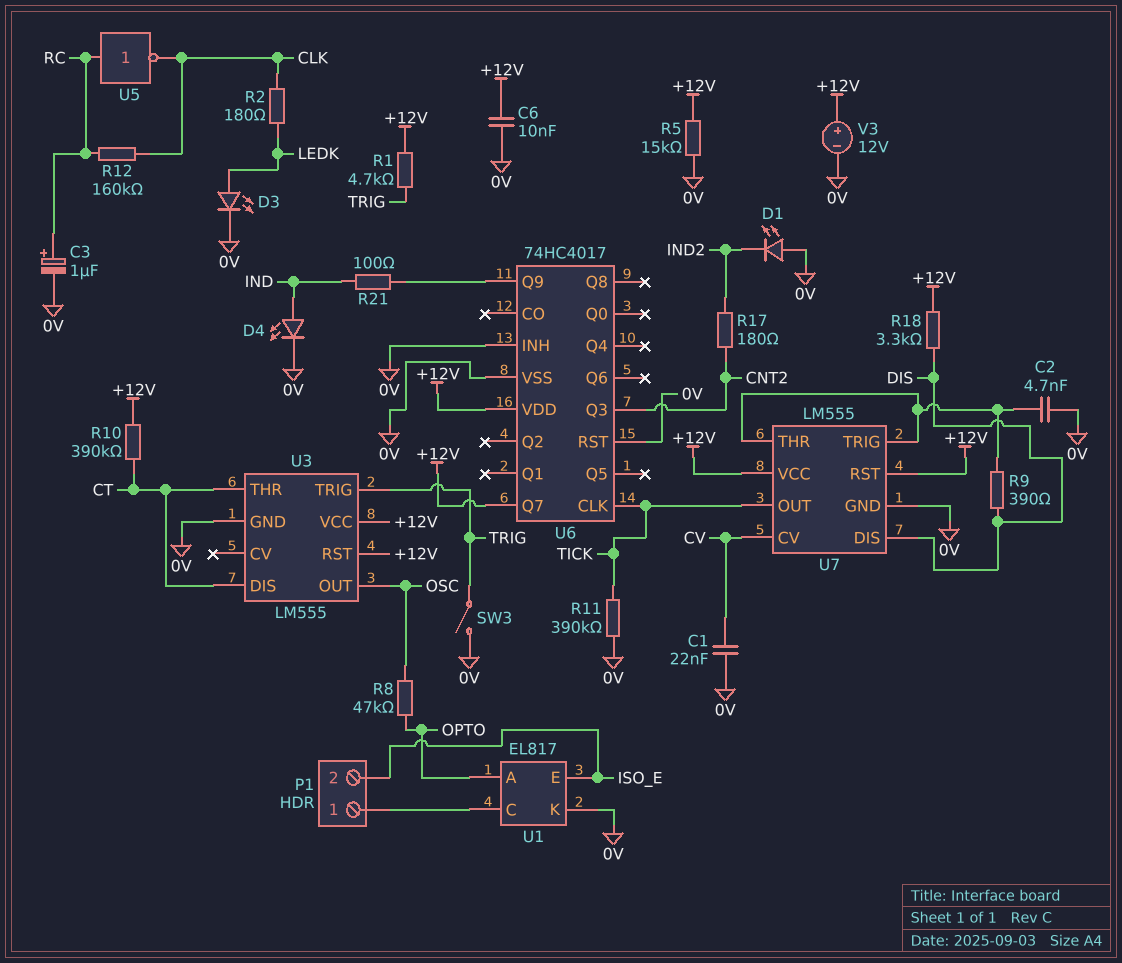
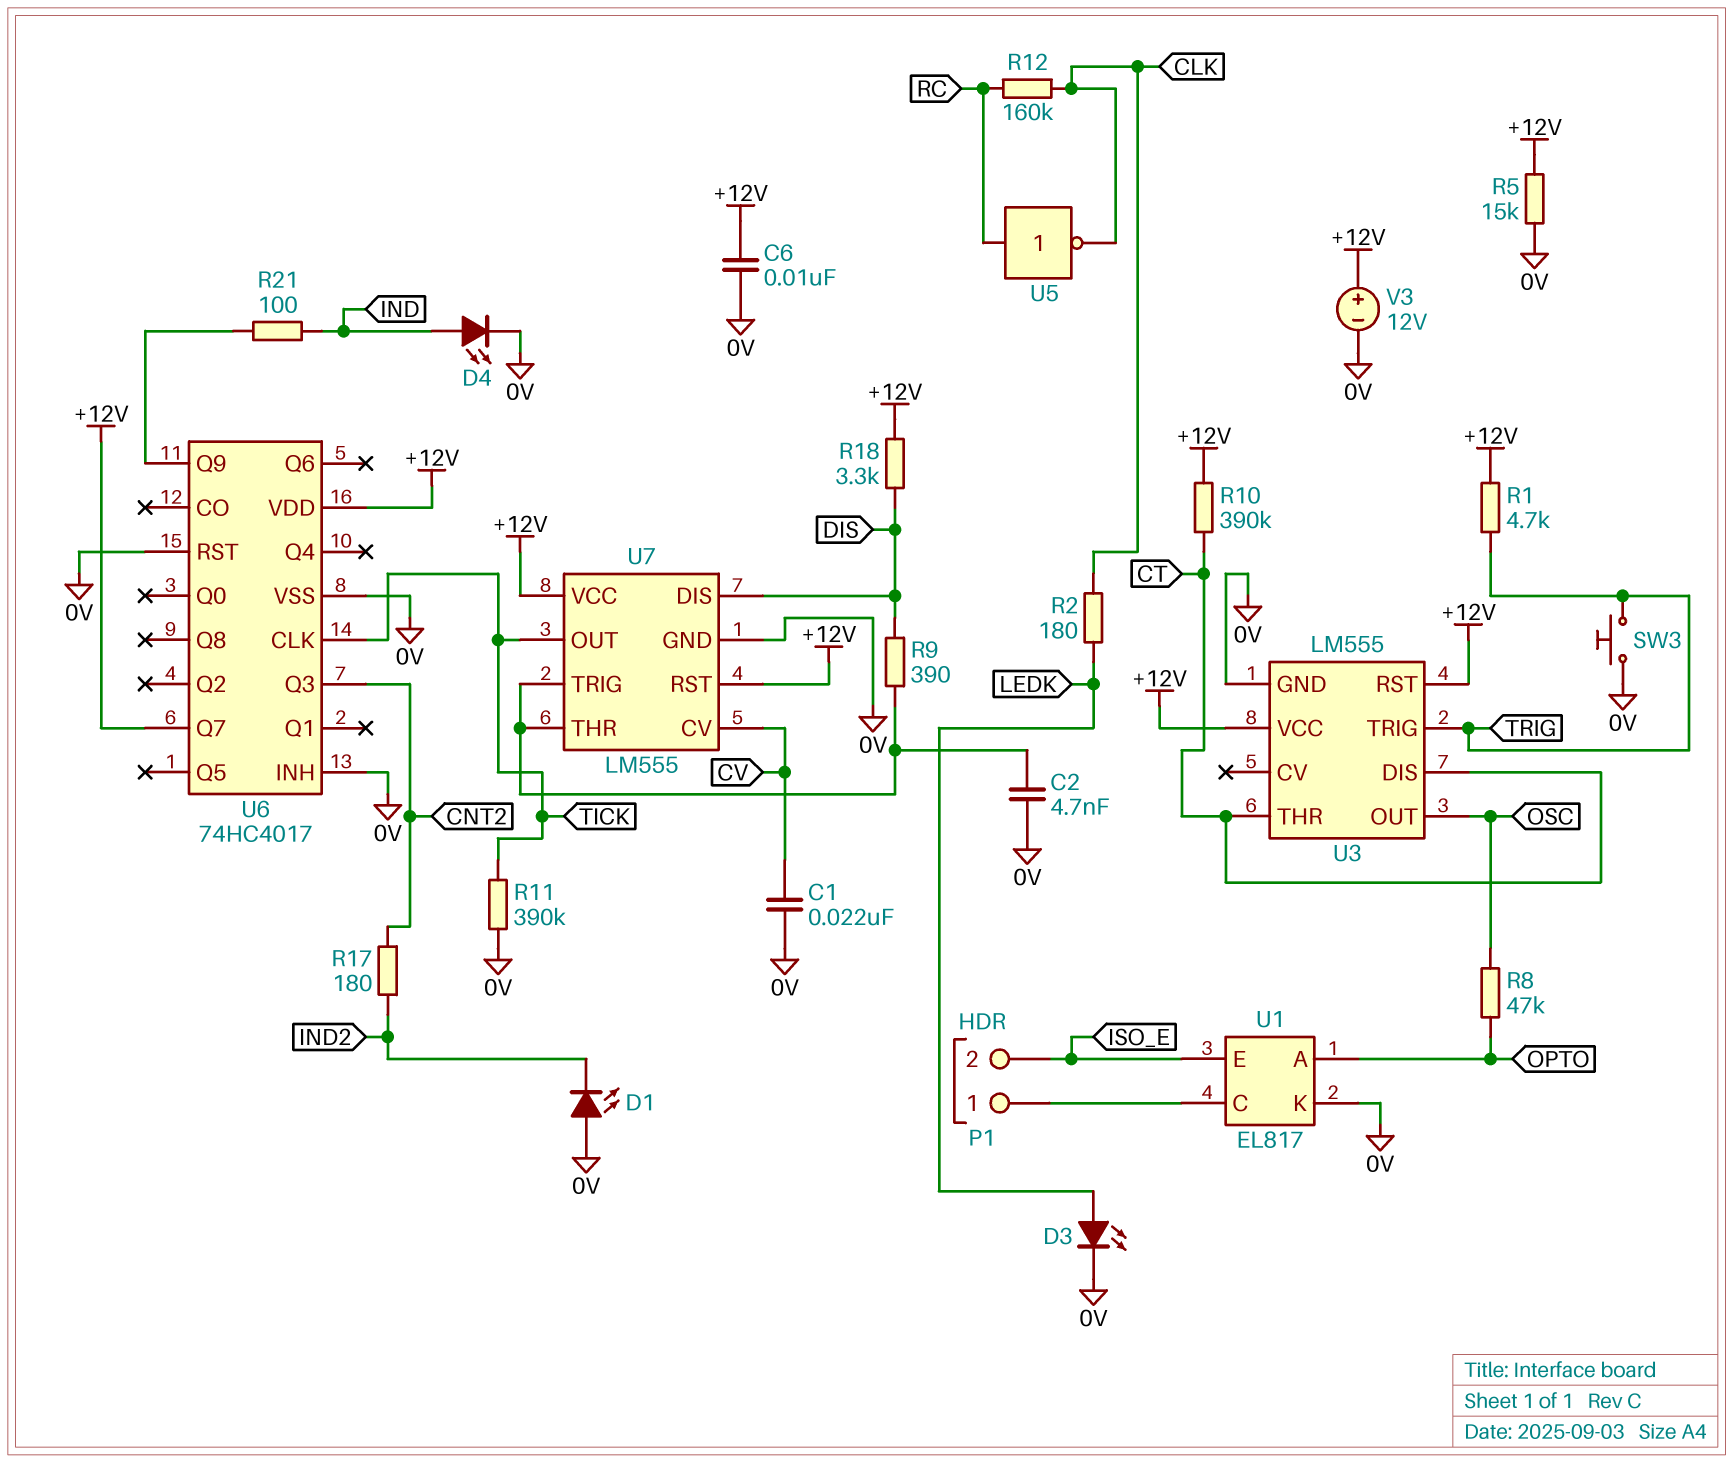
C3: 1uF (plus RC, minus 0V) -> none
SW3: switch (0V, TRIG) -> button (0V, TRIG)

